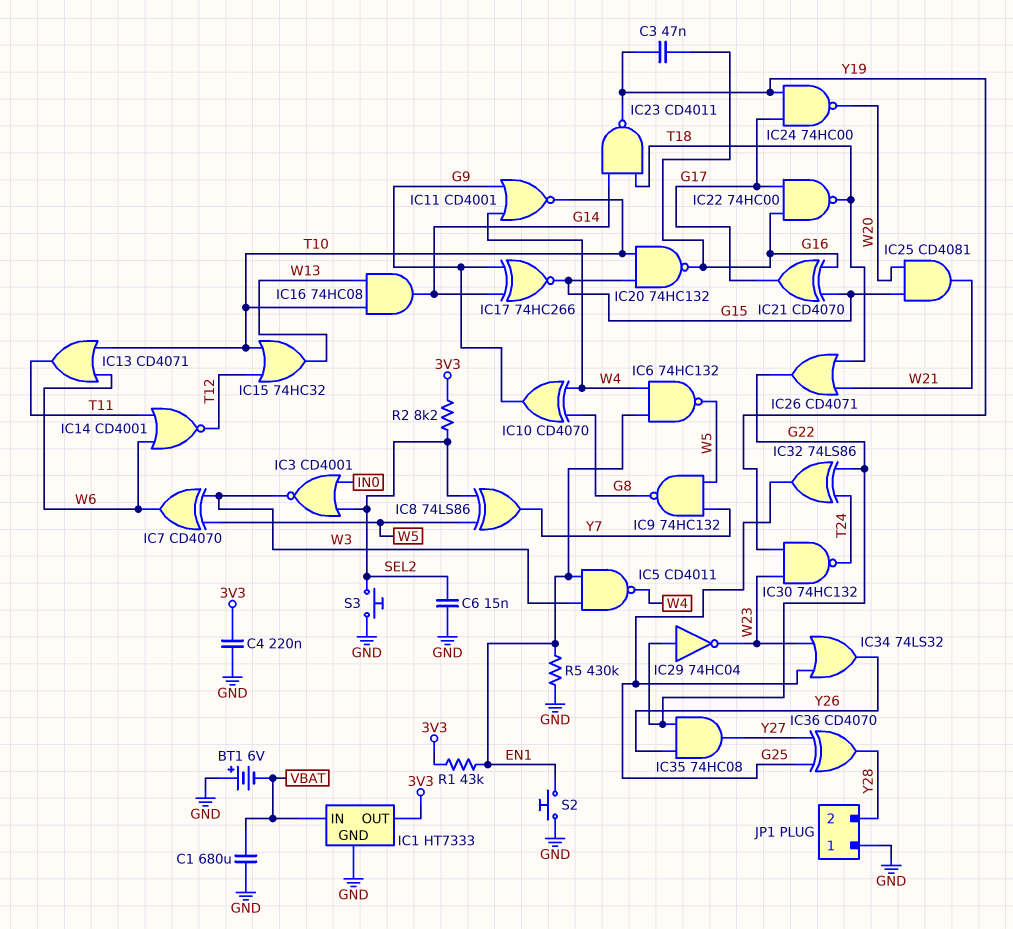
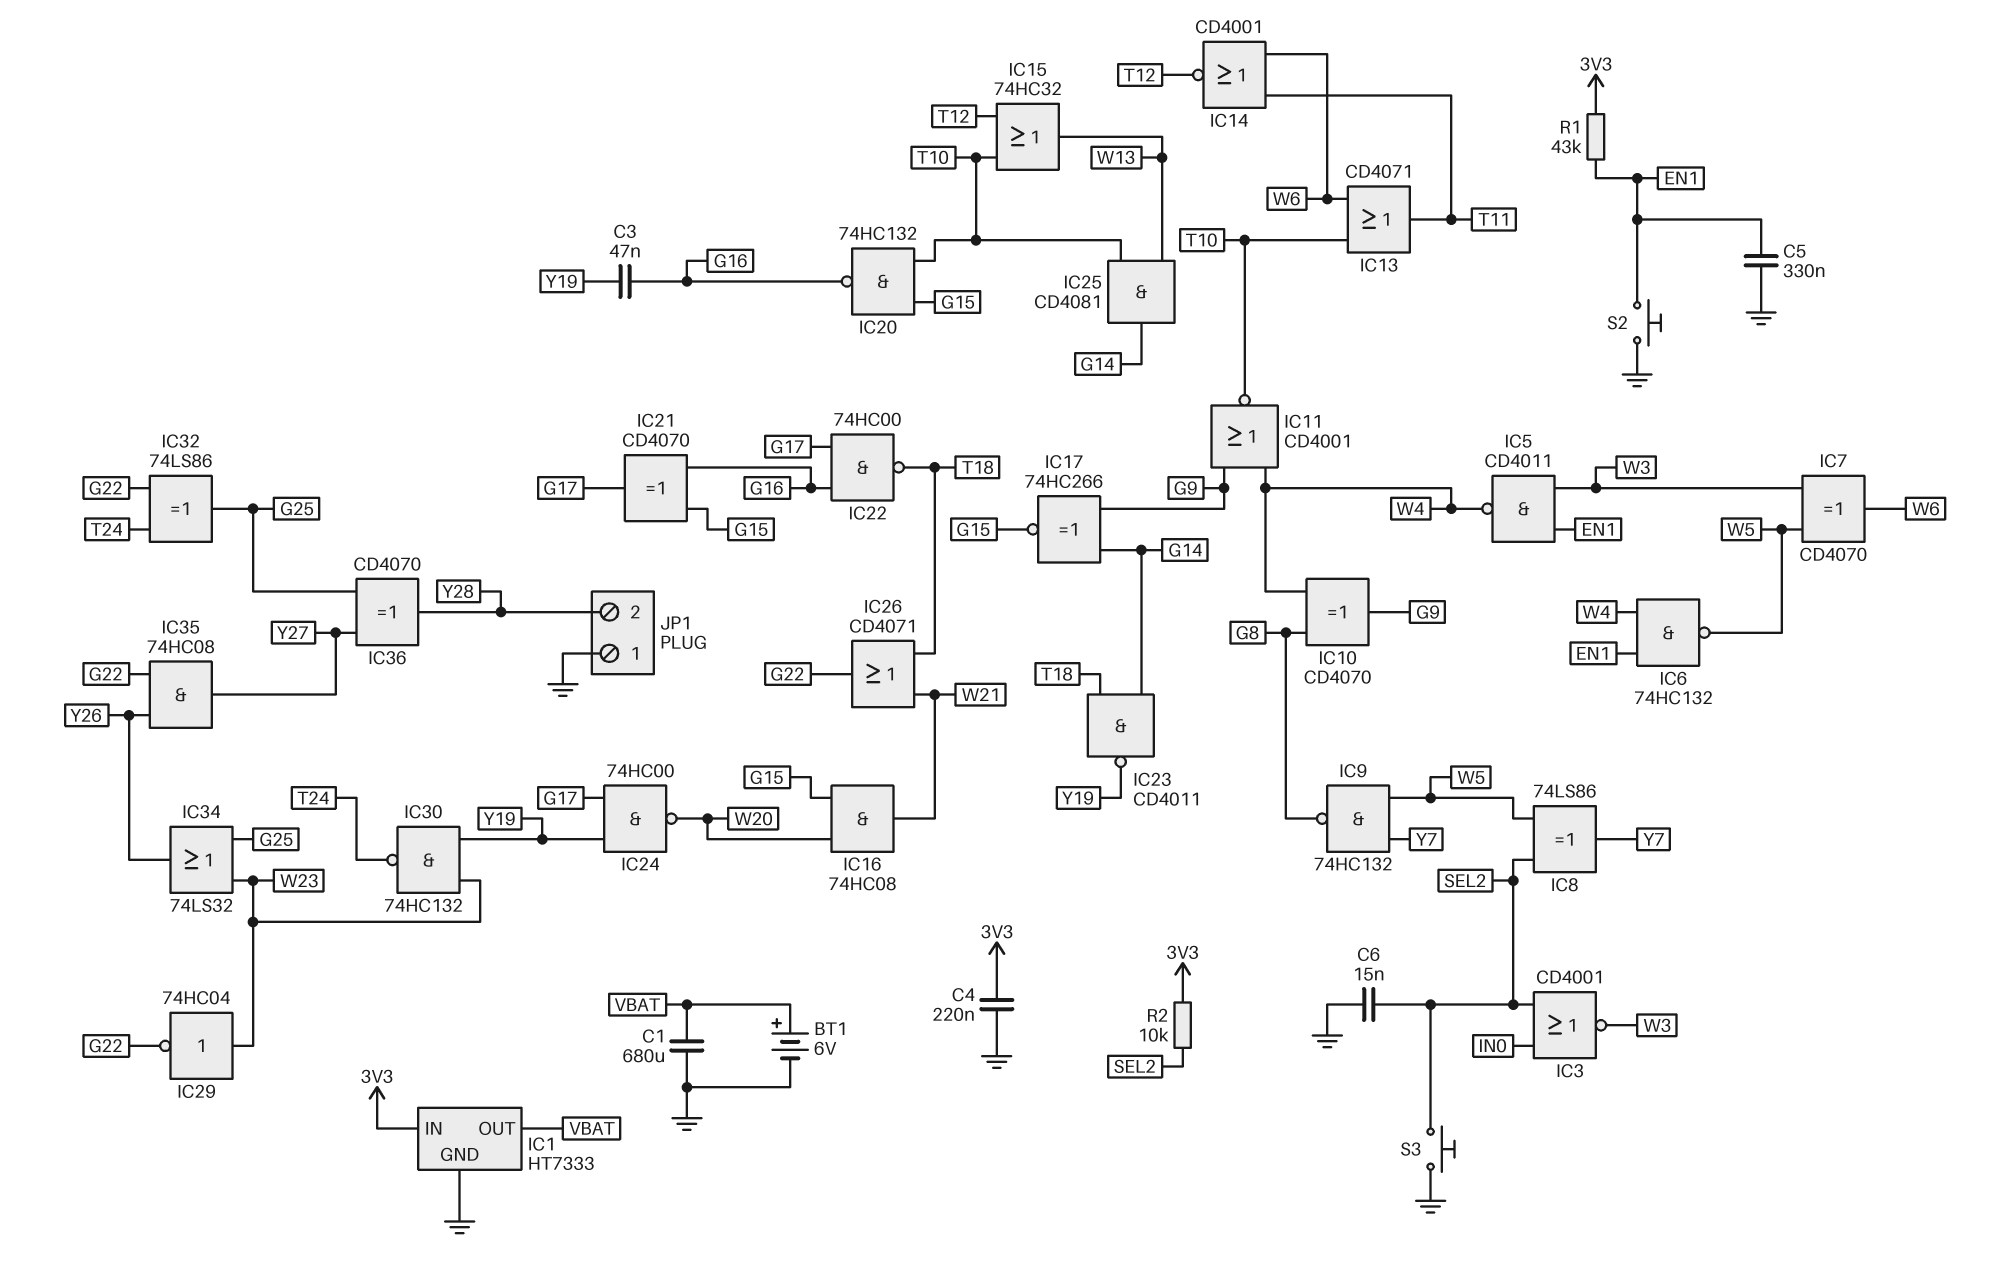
BT1: 6V (plus GND, minus VBAT) -> 6V (plus VBAT, minus GND)
C5: none -> 330nF (EN1, GND)
IC1 pin IN: VBAT -> 3V3
IC1 pin OUT: 3V3 -> VBAT
IC16: AND 74HC08 (in T10, in W13, out G14) -> AND 74HC08 (in G15, in W20, out W21)
IC25: AND CD4081 (in G15, in W20, out W21) -> AND CD4081 (in T10, in W13, out G14)
IC29: NOT 74HC04 (in G22, out W23) -> NOT 74HC04 (in W23, out G22)
R2: 8.2k (3V3, SEL2) -> 10k (3V3, SEL2)
R5: 430k (EN1, GND) -> none

